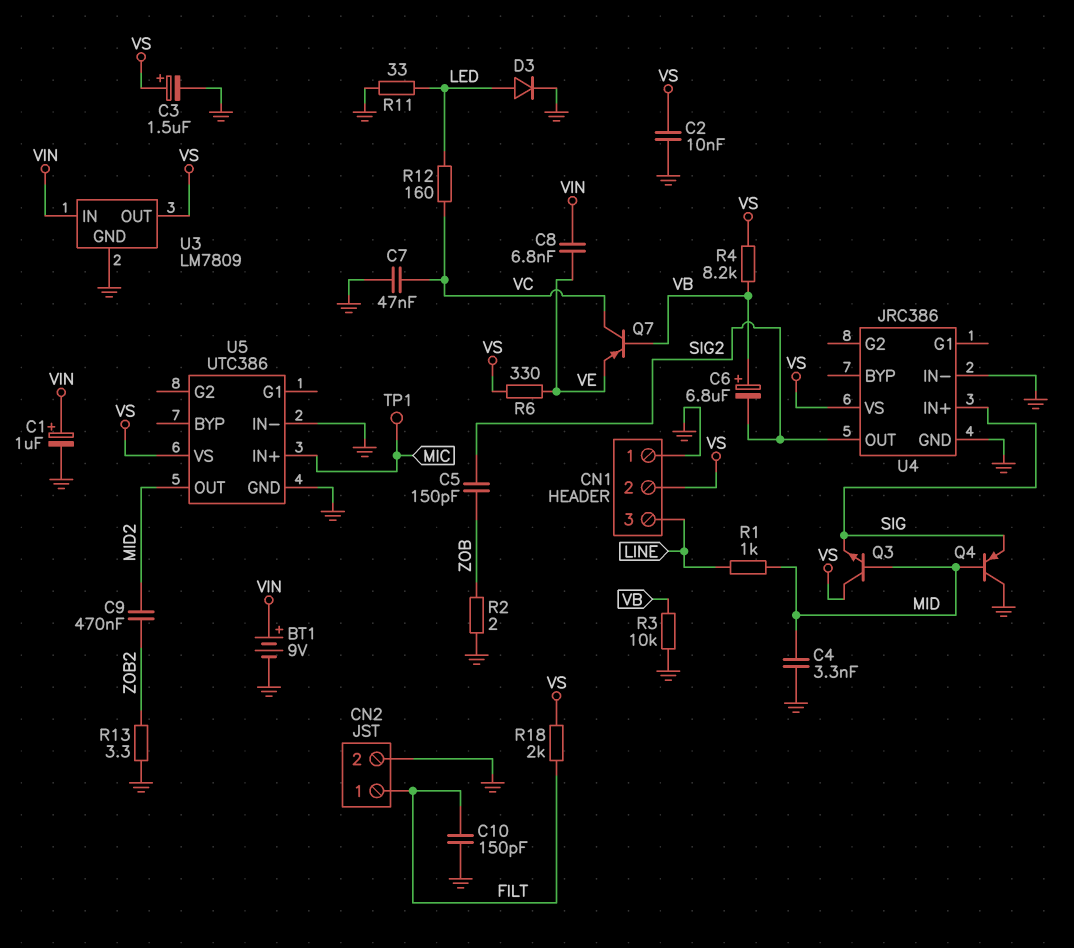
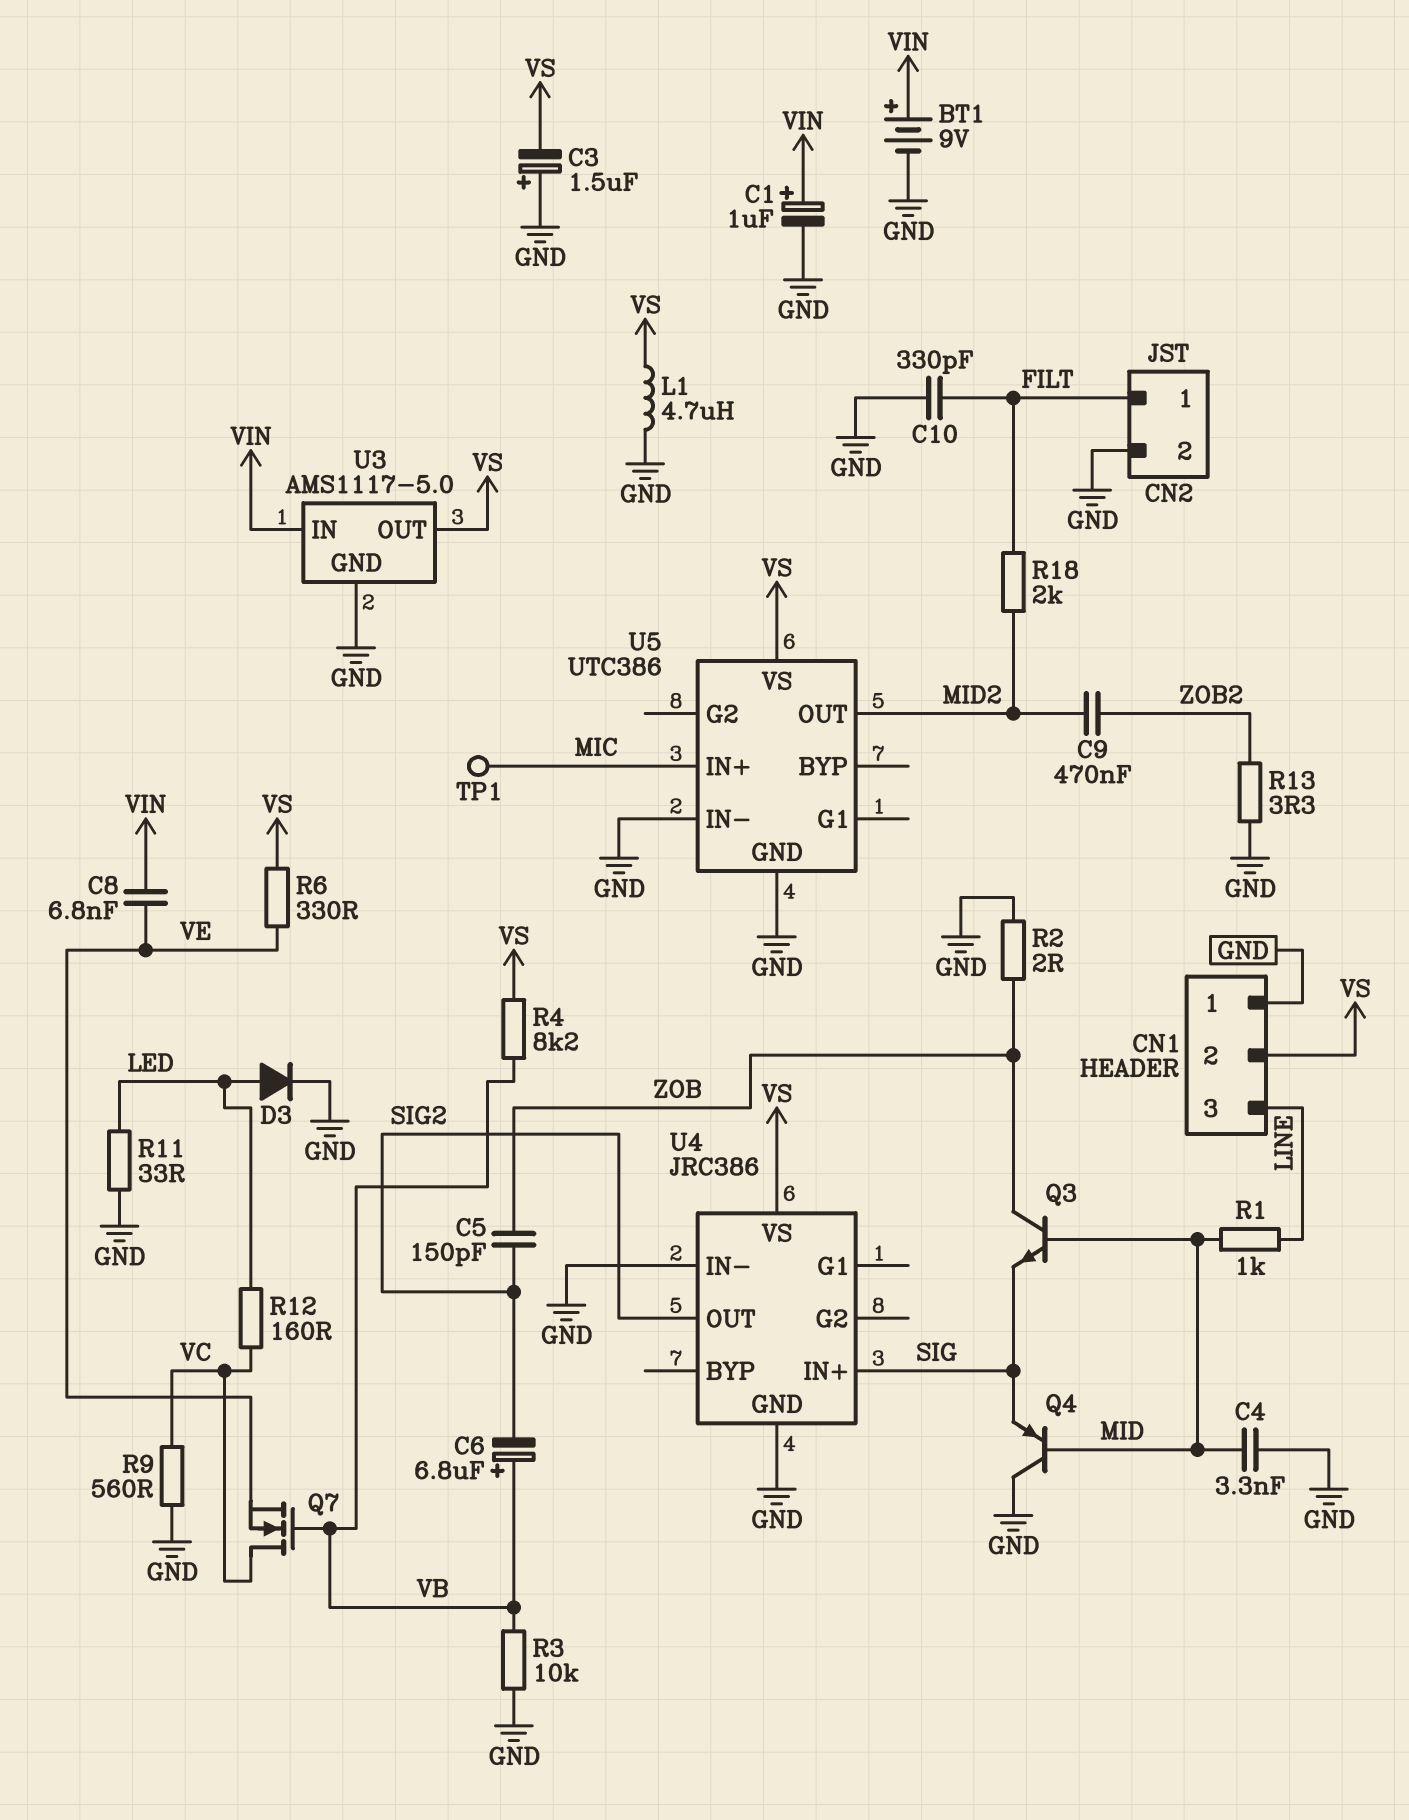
C2: 10nF (GND, VS) -> none
C3: 1.5uF (plus VS, minus GND) -> 1.5uF (plus GND, minus VS)
C7: 47nF (GND, VC) -> none
C10: 150pF (FILT, GND) -> 330pF (FILT, GND)
L1: none -> 4.7uH (GND, VS)
Q3: NPN (B MID, C VS, E SIG) -> NPN (B MID, C ZOB, E SIG)
Q7: PNP (B VB, C VC, E VE) -> NMOS (G VB, D VC, S VE)
R9: none -> 560 (GND, VC)
R18: 2k (FILT, VS) -> 2k (FILT, MID2)
U3: LM7809 -> AMS1117-5.0

